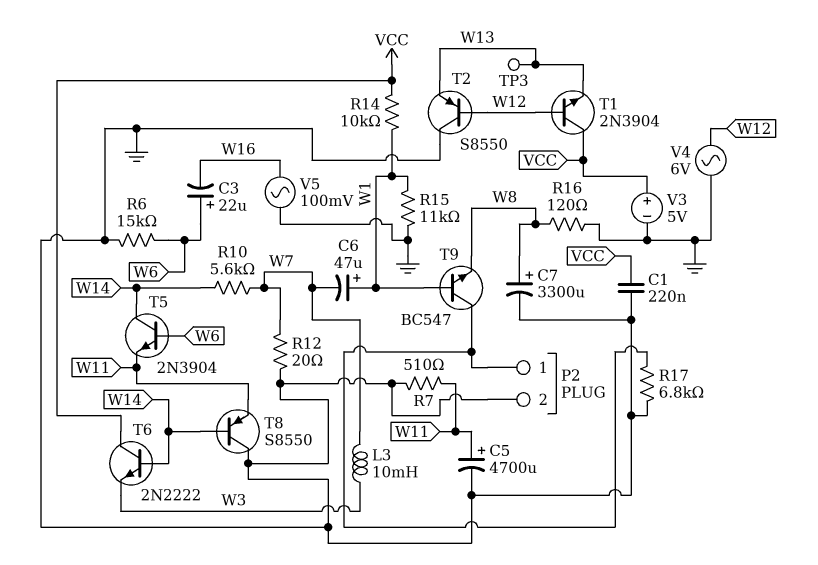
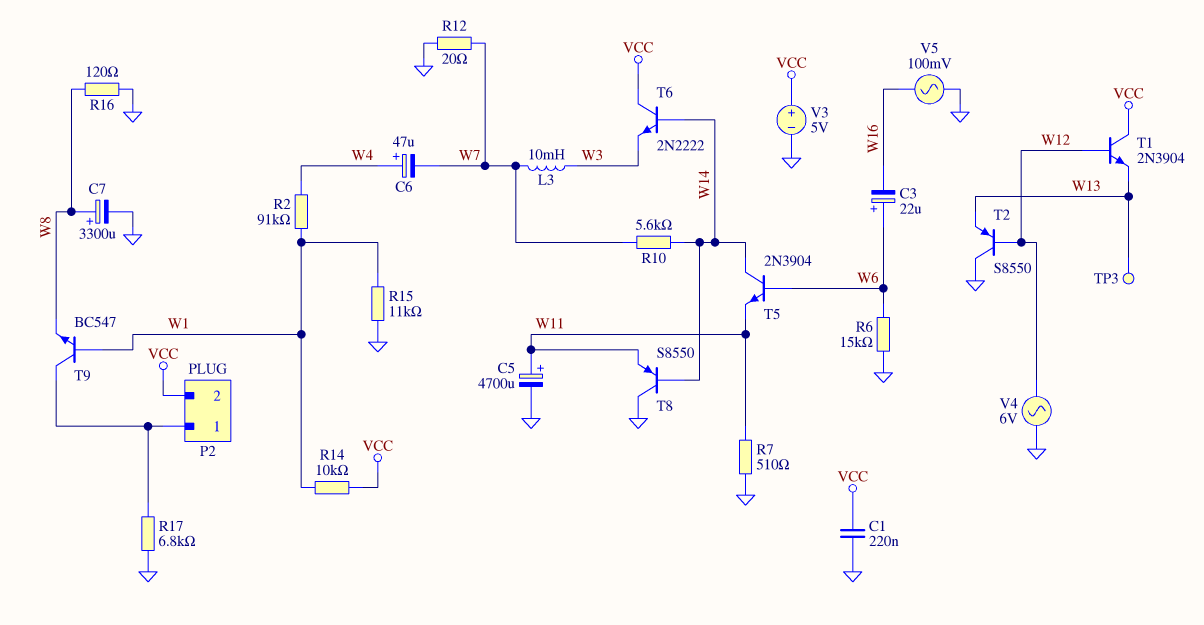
C6: 47uF (plus W1, minus W7) -> 47uF (plus W4, minus W7)
P2 pin 2: GND -> VCC
R2: none -> 91k (W1, W4)

